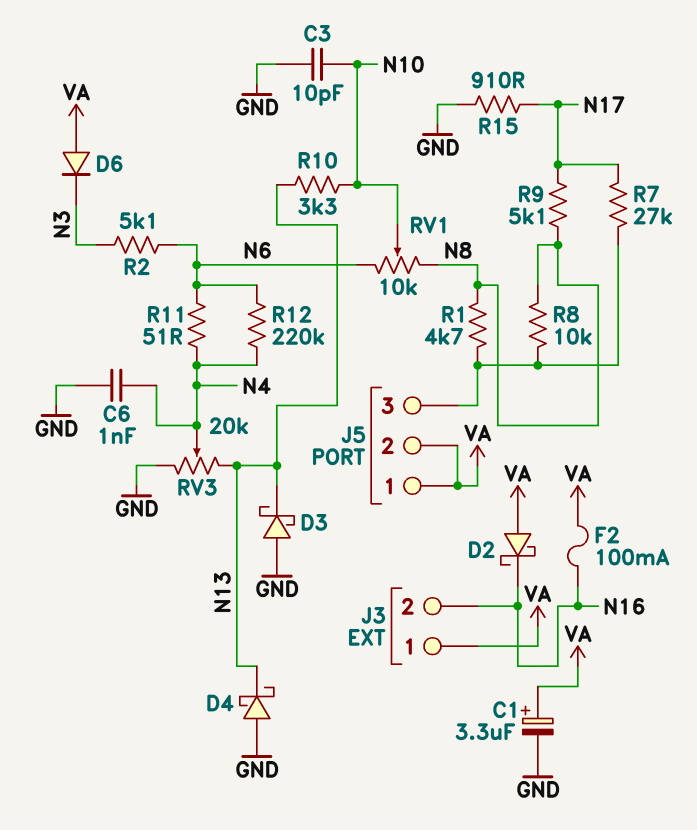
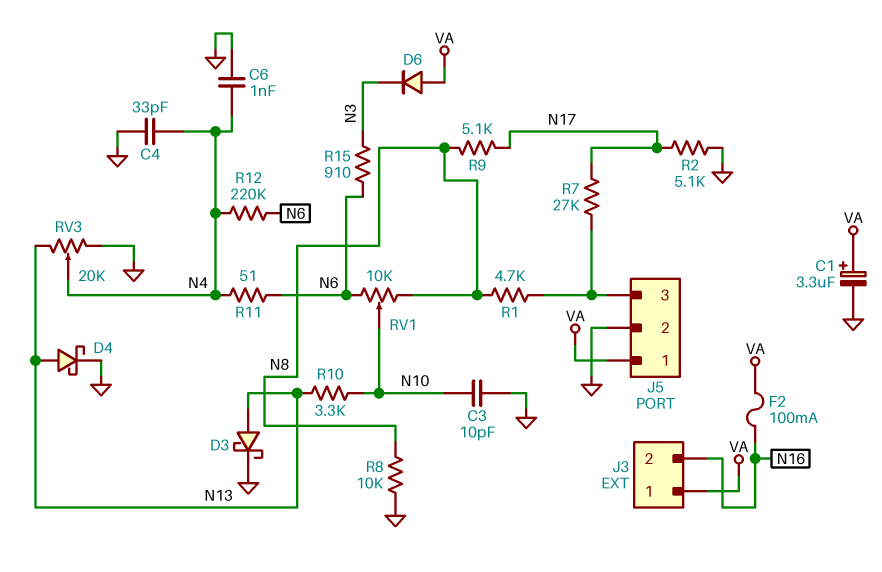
C4: none -> 33pF (GND, N4)
D2: schottky (A VA, K N16) -> none
D3: schottky (A GND, K N13) -> schottky (A N13, K GND)
D4: schottky (A GND, K N13) -> schottky (A N13, K GND)
J5 pin 2: VA -> GND
R2: 5.1k (N3, N6) -> 5.1k (GND, N17)
R8: 10k (J5/3, N8) -> 10k (GND, N8)
R15: 910 (GND, N17) -> 910 (N3, N6)

